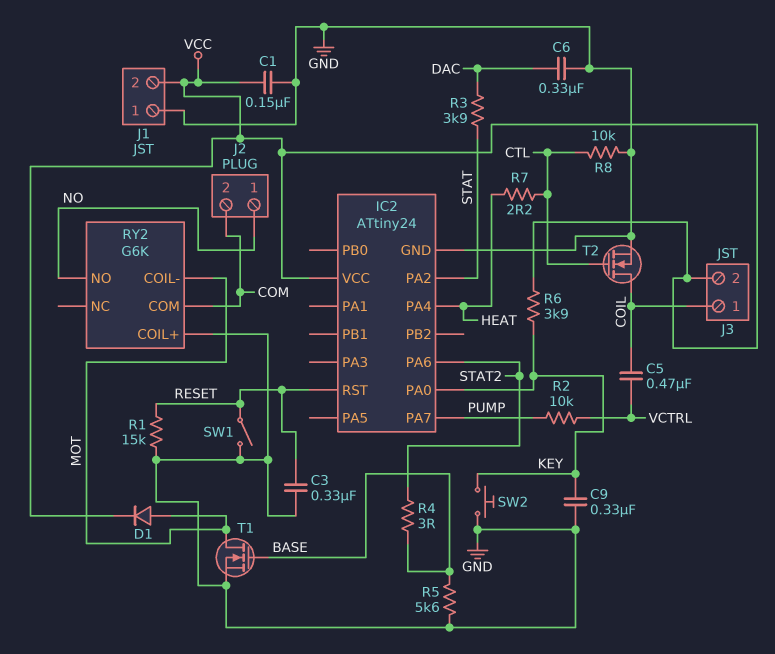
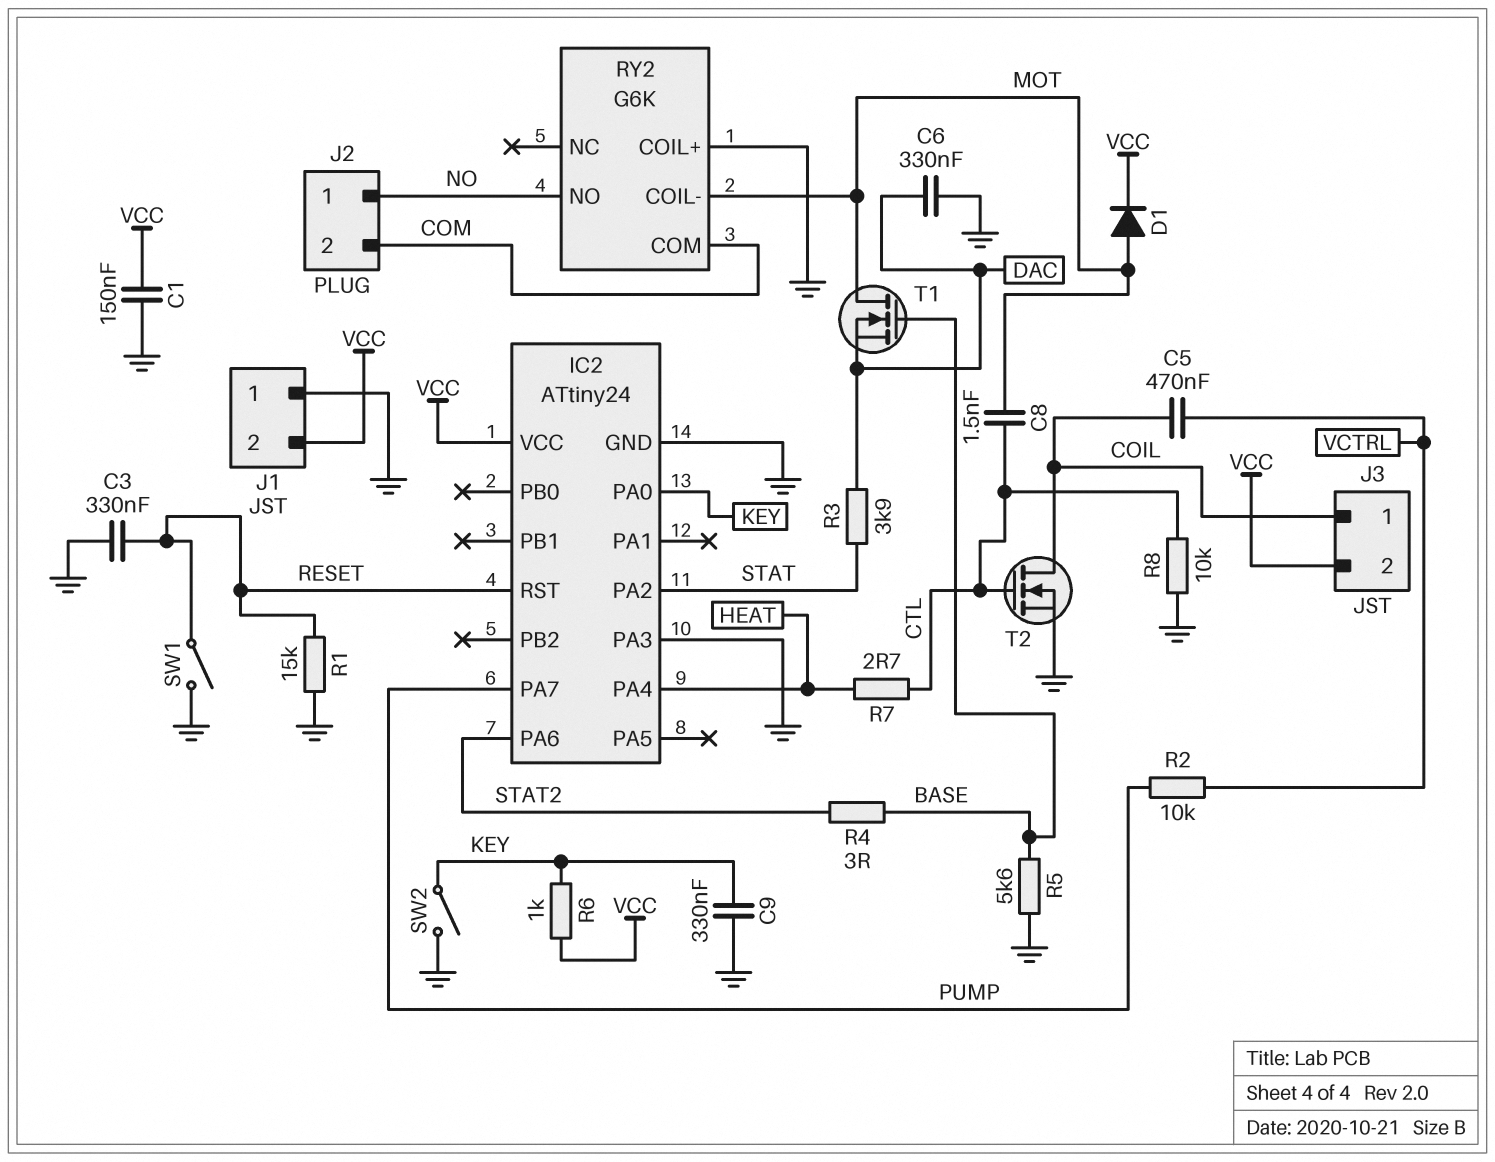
C8: none -> 1.5nF (CTL, MOT)
IC2 pin PA3: none -> GND
R6: 3.9k (KEY, VCC) -> 1k (KEY, VCC)
R7: 2.2 (CTL, HEAT) -> 2.7 (CTL, HEAT)
SW2: button (GND, KEY) -> switch (GND, KEY)
T1: NMOS (G BASE, D MOT, S GND) -> NMOS (G BASE, D MOT, S DAC)

